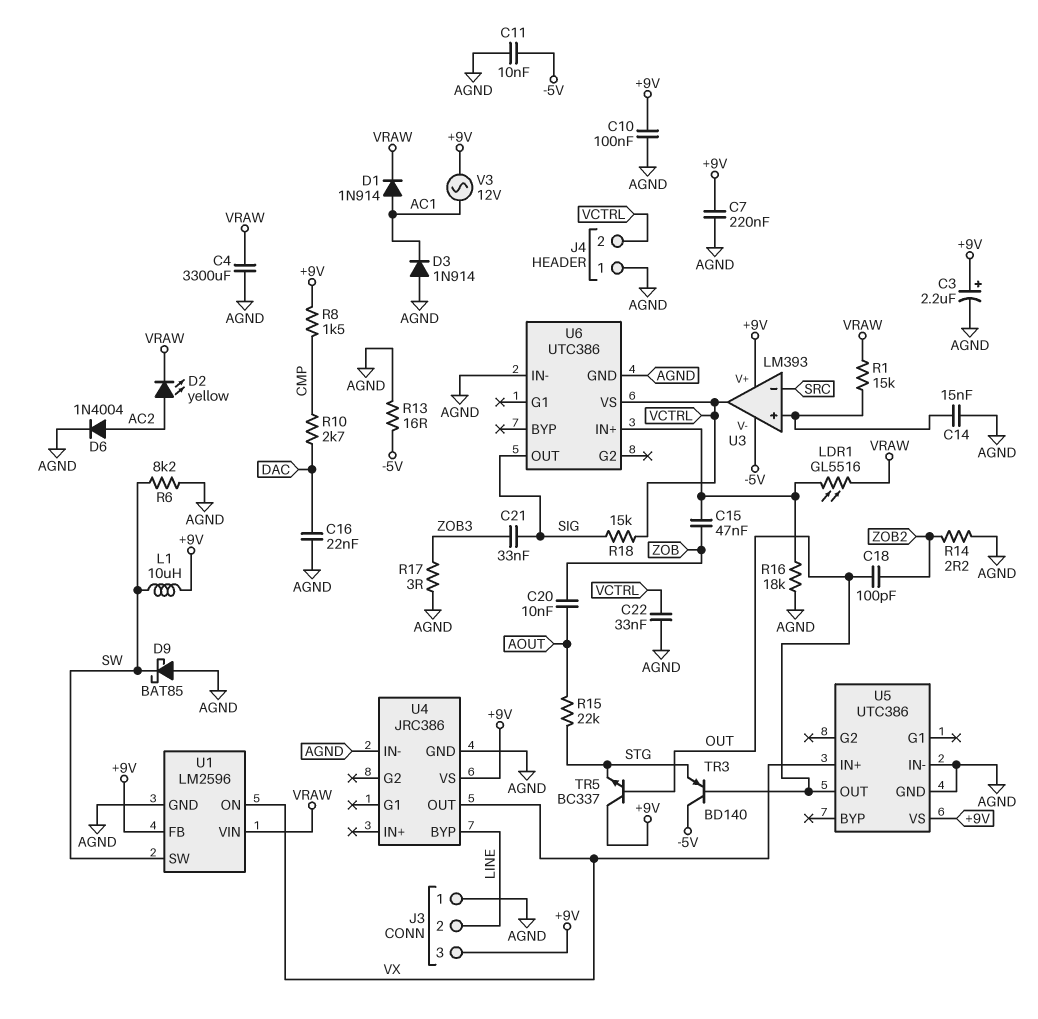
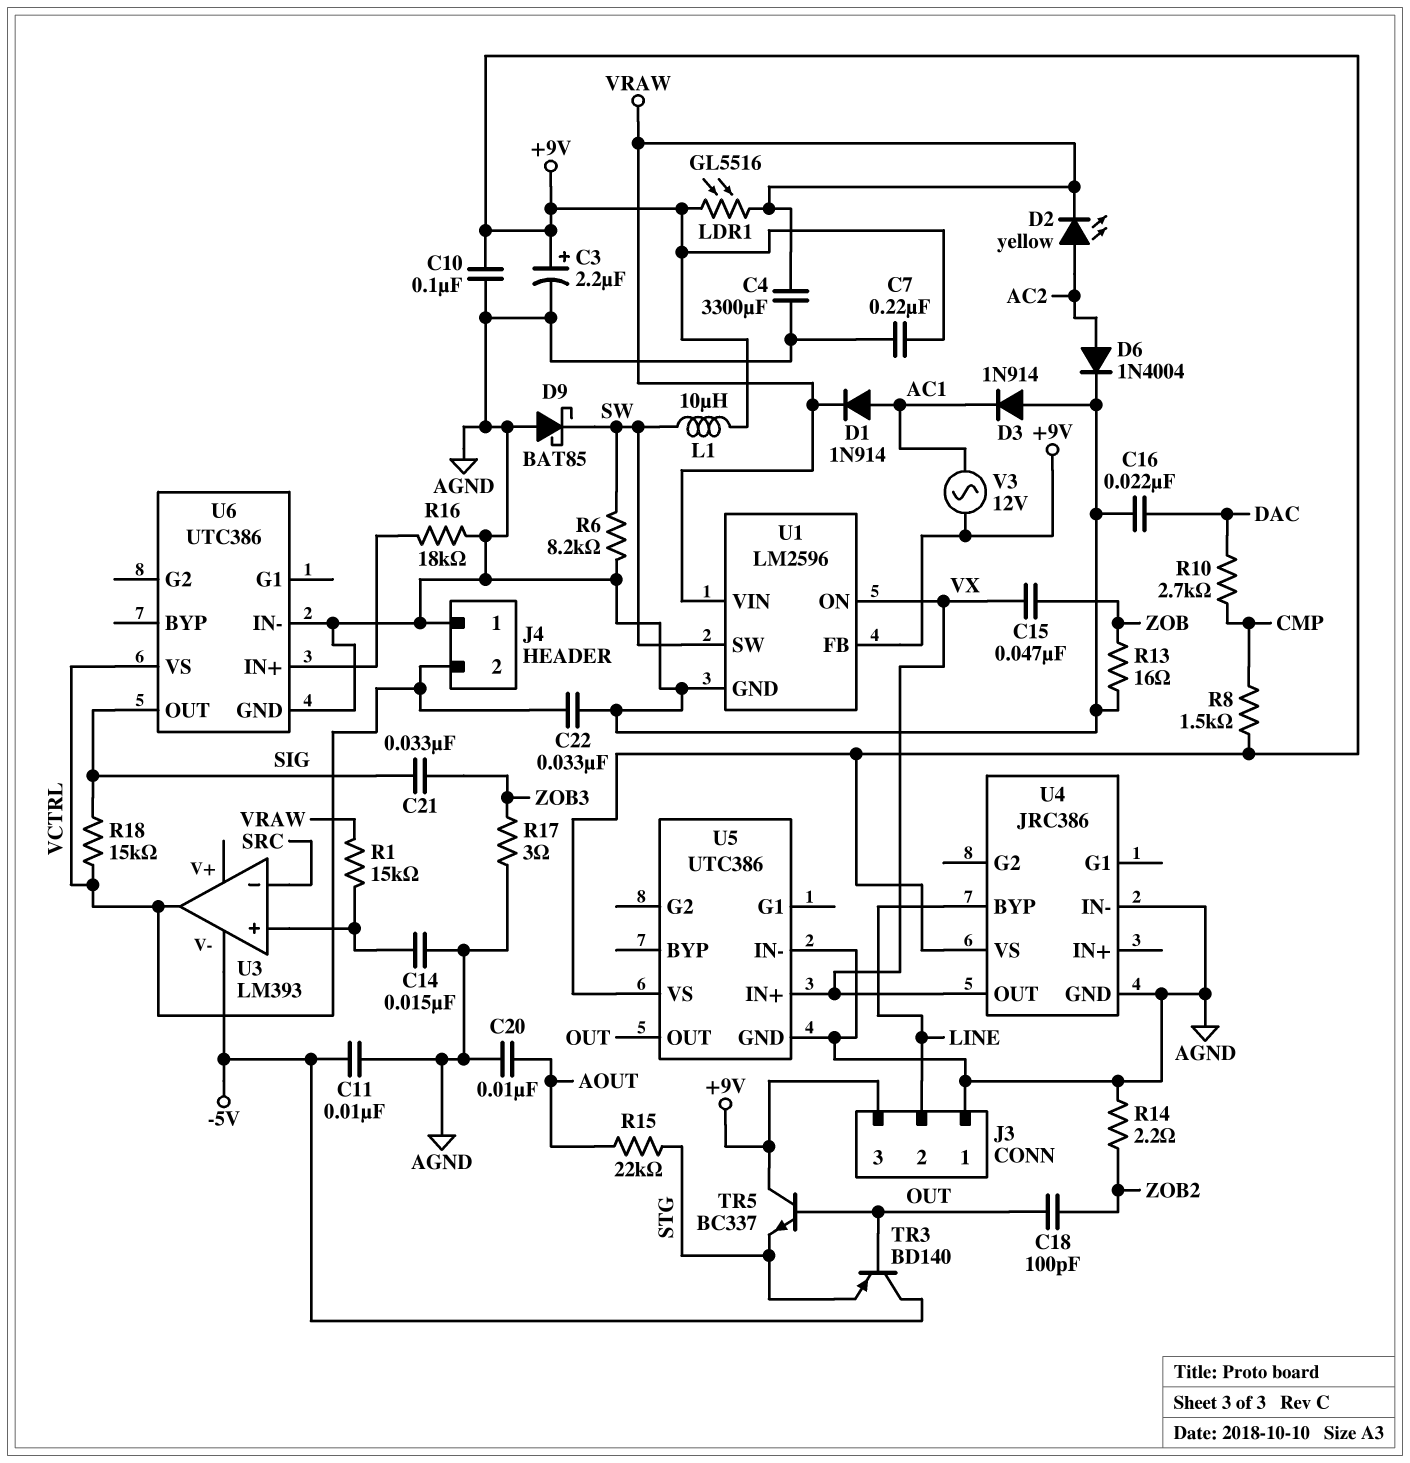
C15: 47nF (U6/IN+, ZOB) -> 47nF (VX, ZOB)
C20: 10nF (AOUT, ZOB) -> 10nF (AGND, AOUT)
LDR1: GL5516 (U6/IN+, VRAW) -> GL5516 (+9V, VRAW)
R13: 16 (-5V, AGND) -> 16 (AGND, ZOB)
U3 pin V+: +9V -> none

